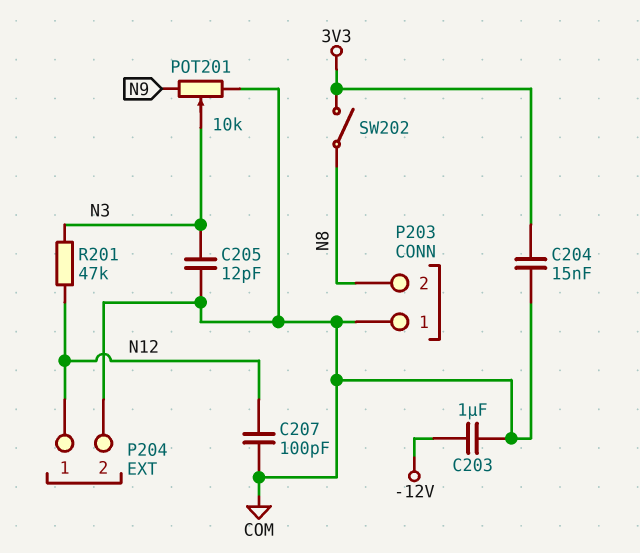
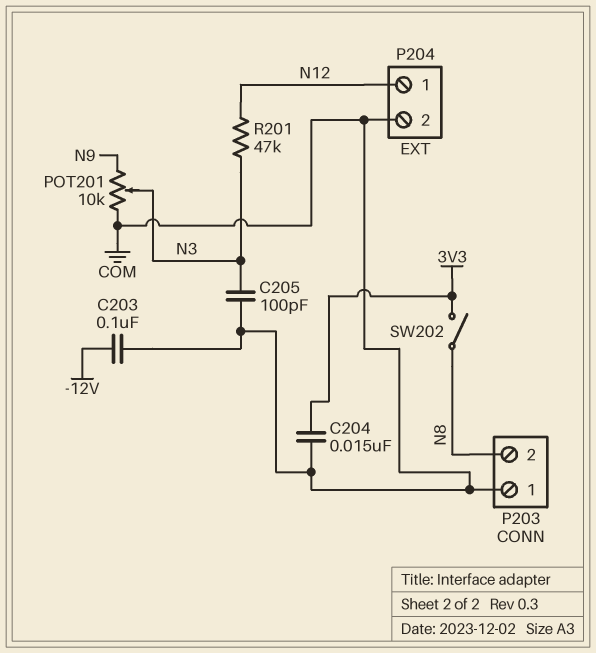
C203: 1uF (-12V, COM) -> 100nF (-12V, COM)
C205: 12pF (COM, N3) -> 100pF (COM, N3)
C207: 100pF (COM, N12) -> none

